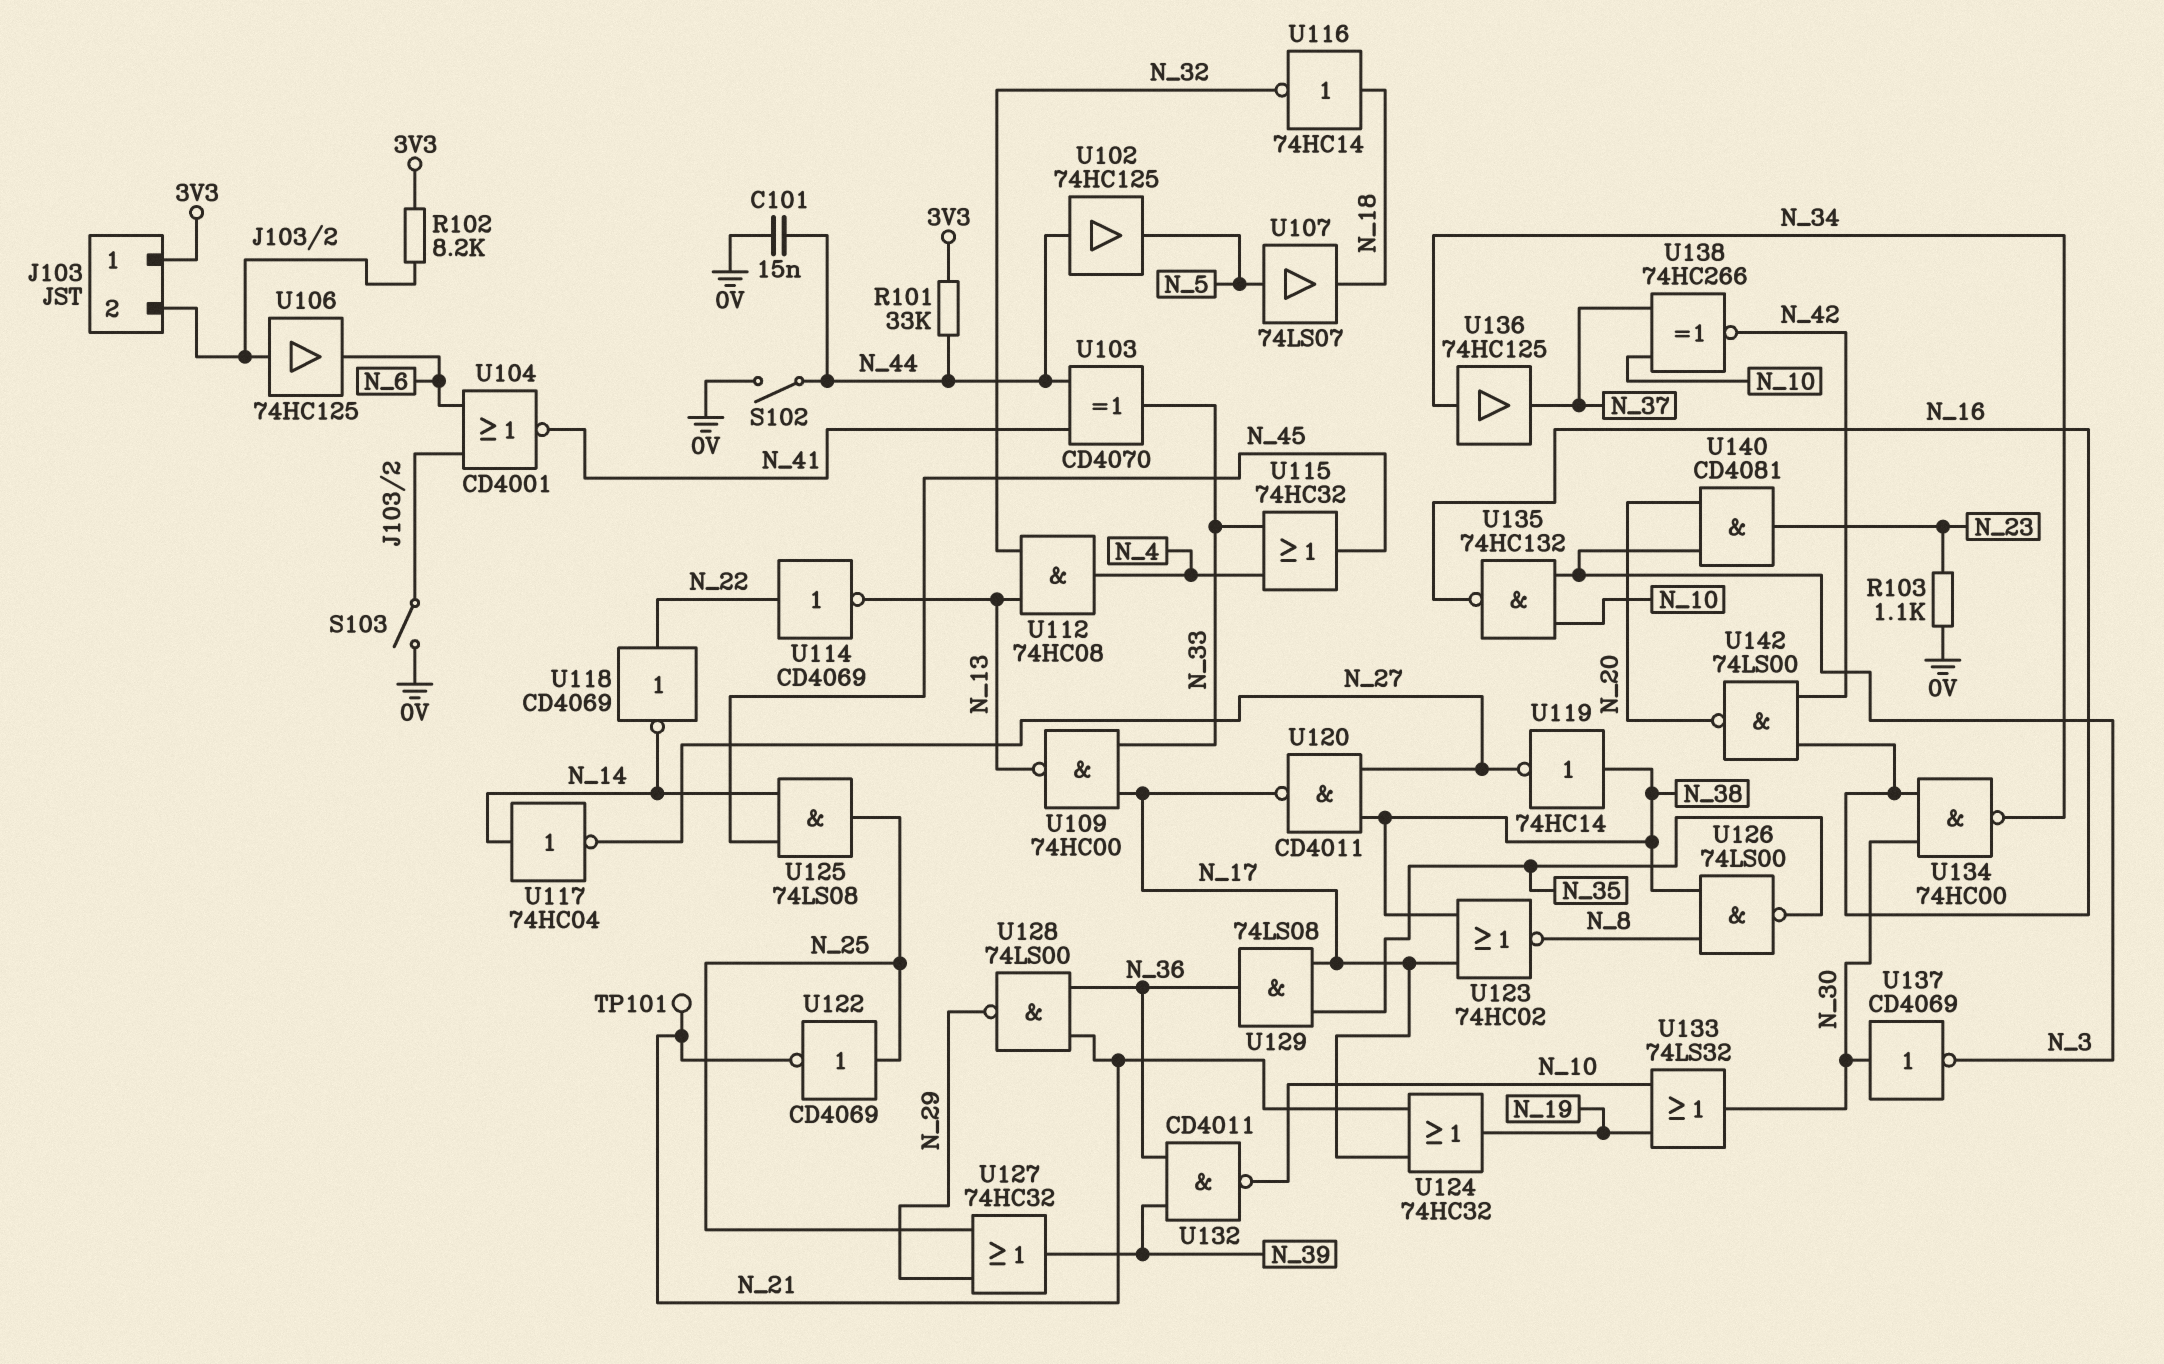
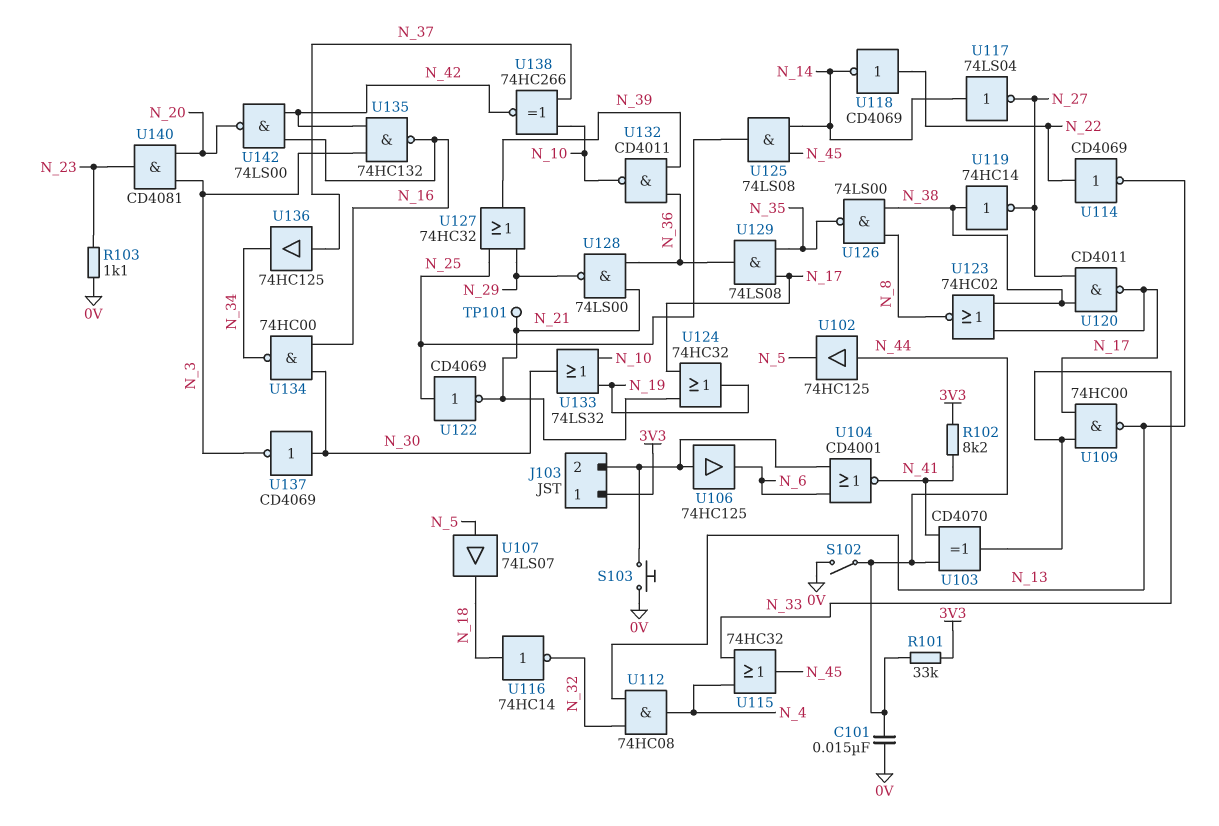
R102: 8.2k (3V3, J103/2) -> 8.2k (3V3, N_41)
S103: switch (0V, J103/2) -> button (0V, J103/2)
U117: NOT 74HC04 (in N_14, out N_27) -> NOT 74LS04 (in N_14, out N_27)
U135: NAND 74HC132 (in N_3, in N_10, out N_16) -> NAND 74HC132 (in N_3, in N_42, out N_16)
U136: buffer 74HC125 (in N_34, out N_37) -> buffer 74HC125 (in N_37, out N_34)

